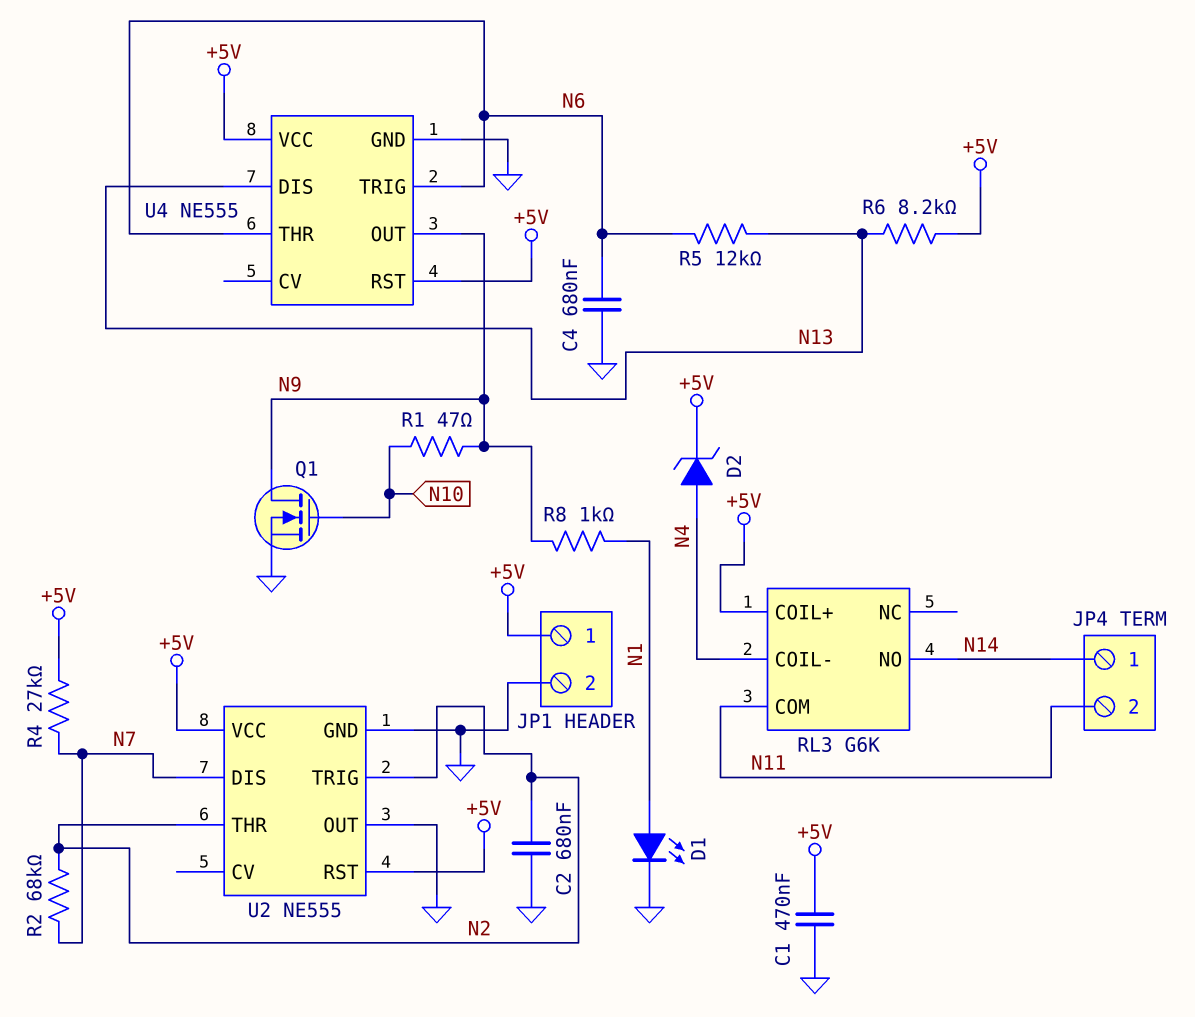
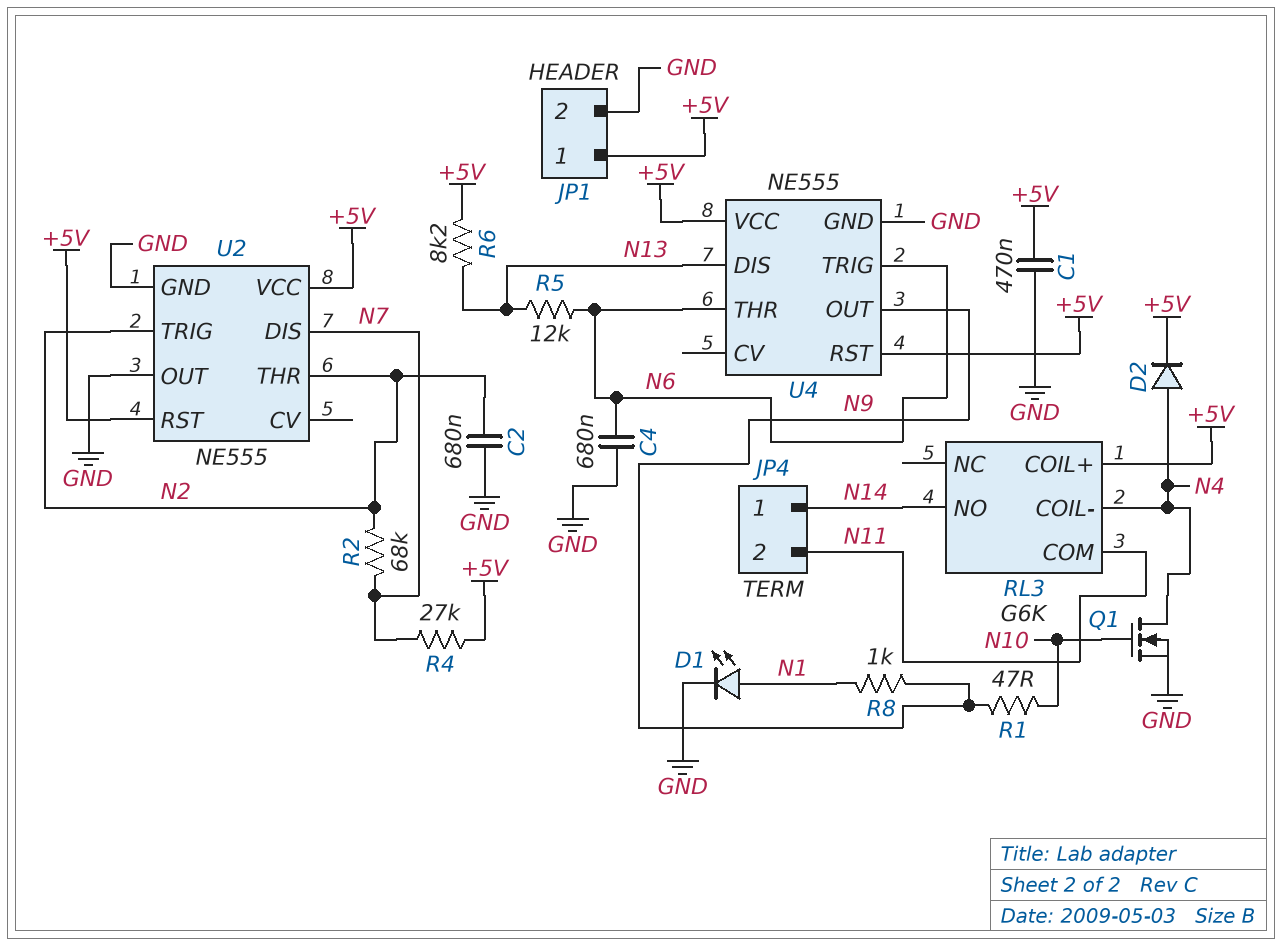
D2: zener (A N4, K +5V) -> diode (A N4, K +5V)
Q1: NMOS (G N10, D N9, S GND) -> NMOS (G N10, D N4, S GND)

